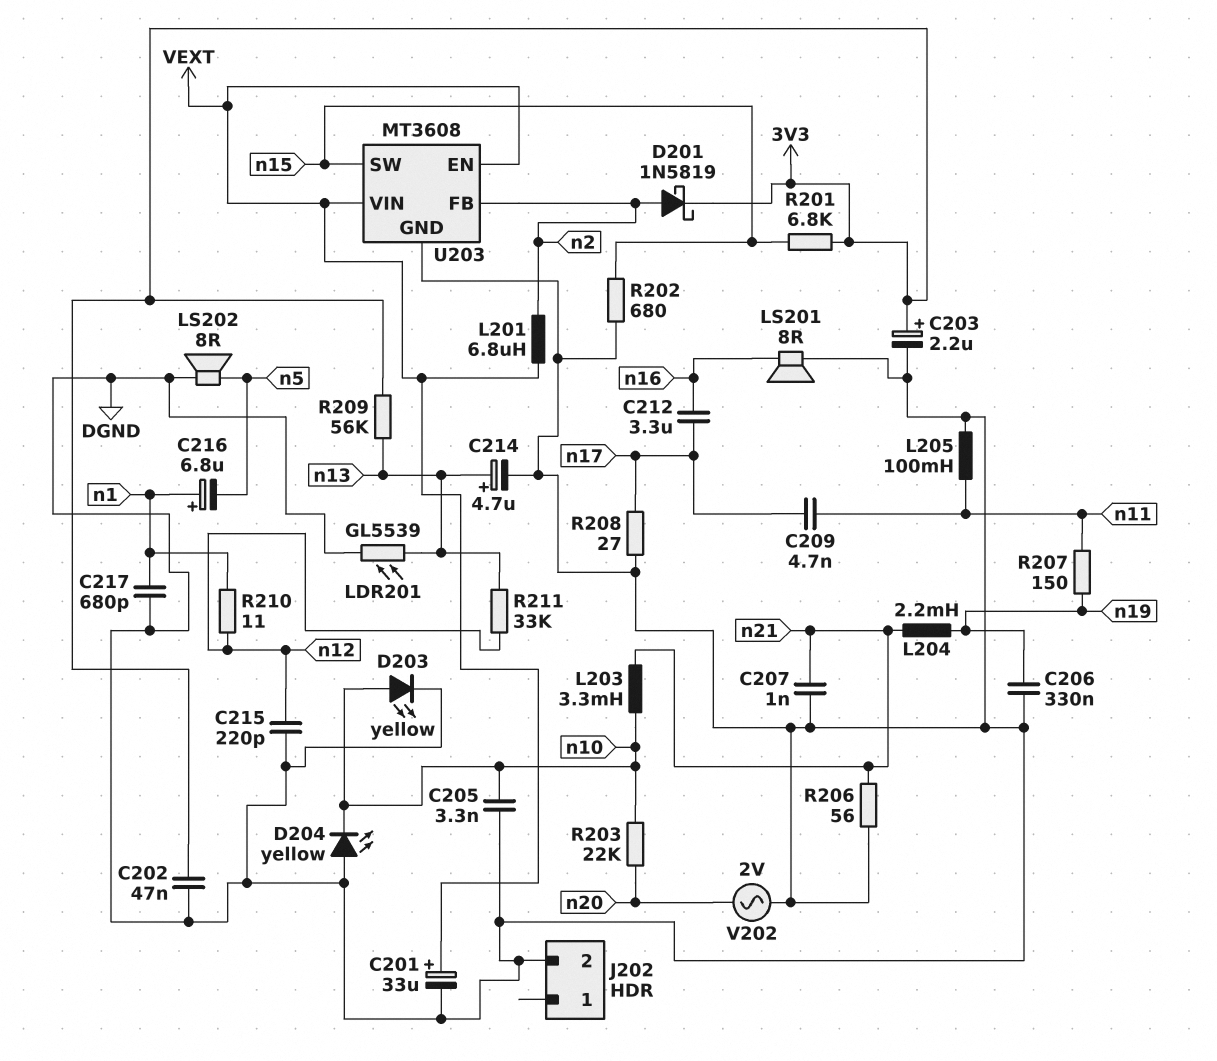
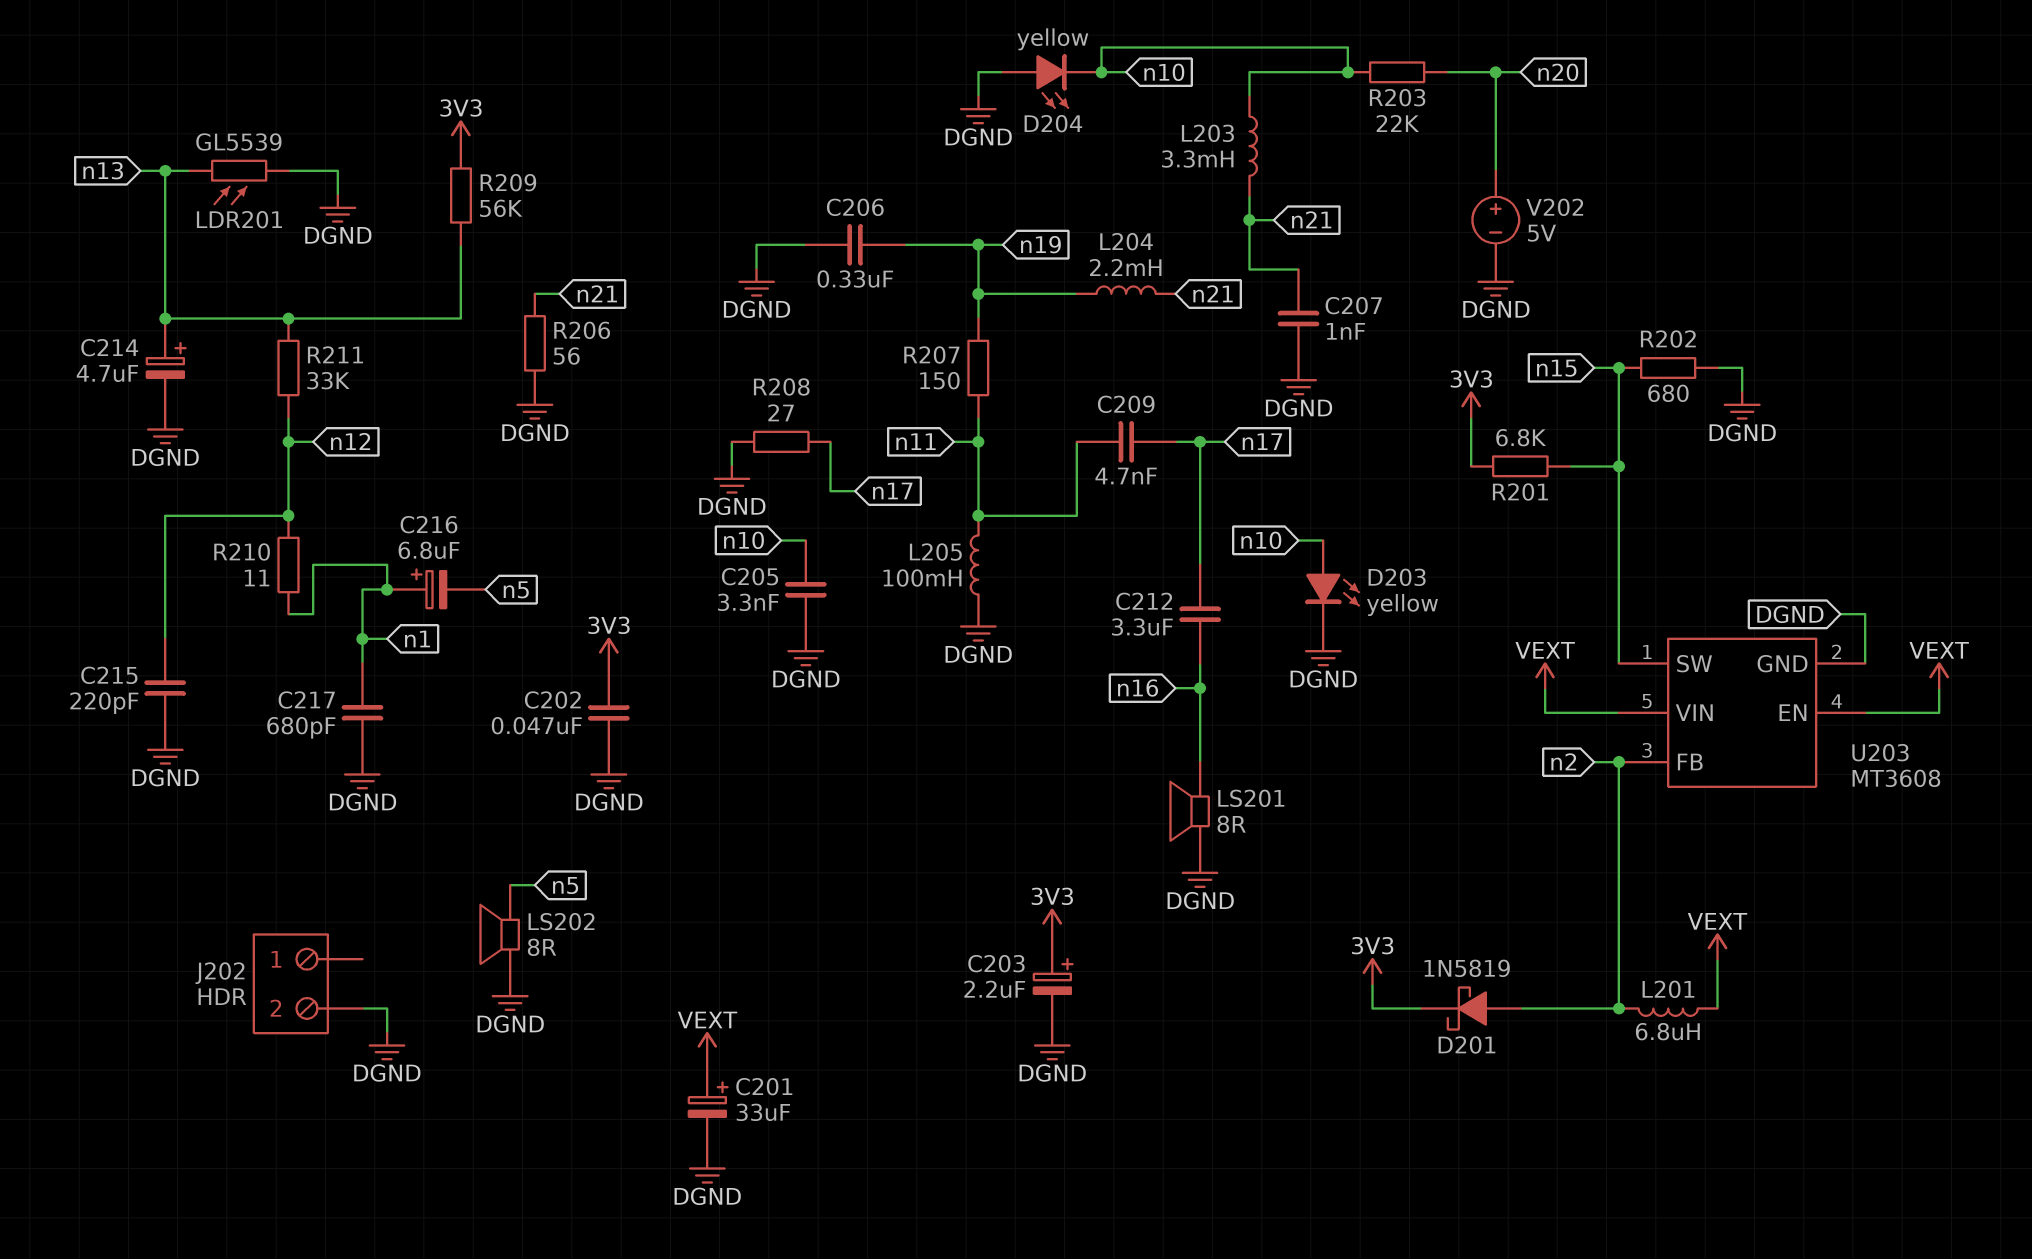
V202: AC 2V (DGND, n20) -> 5V (plus n20, minus DGND)

